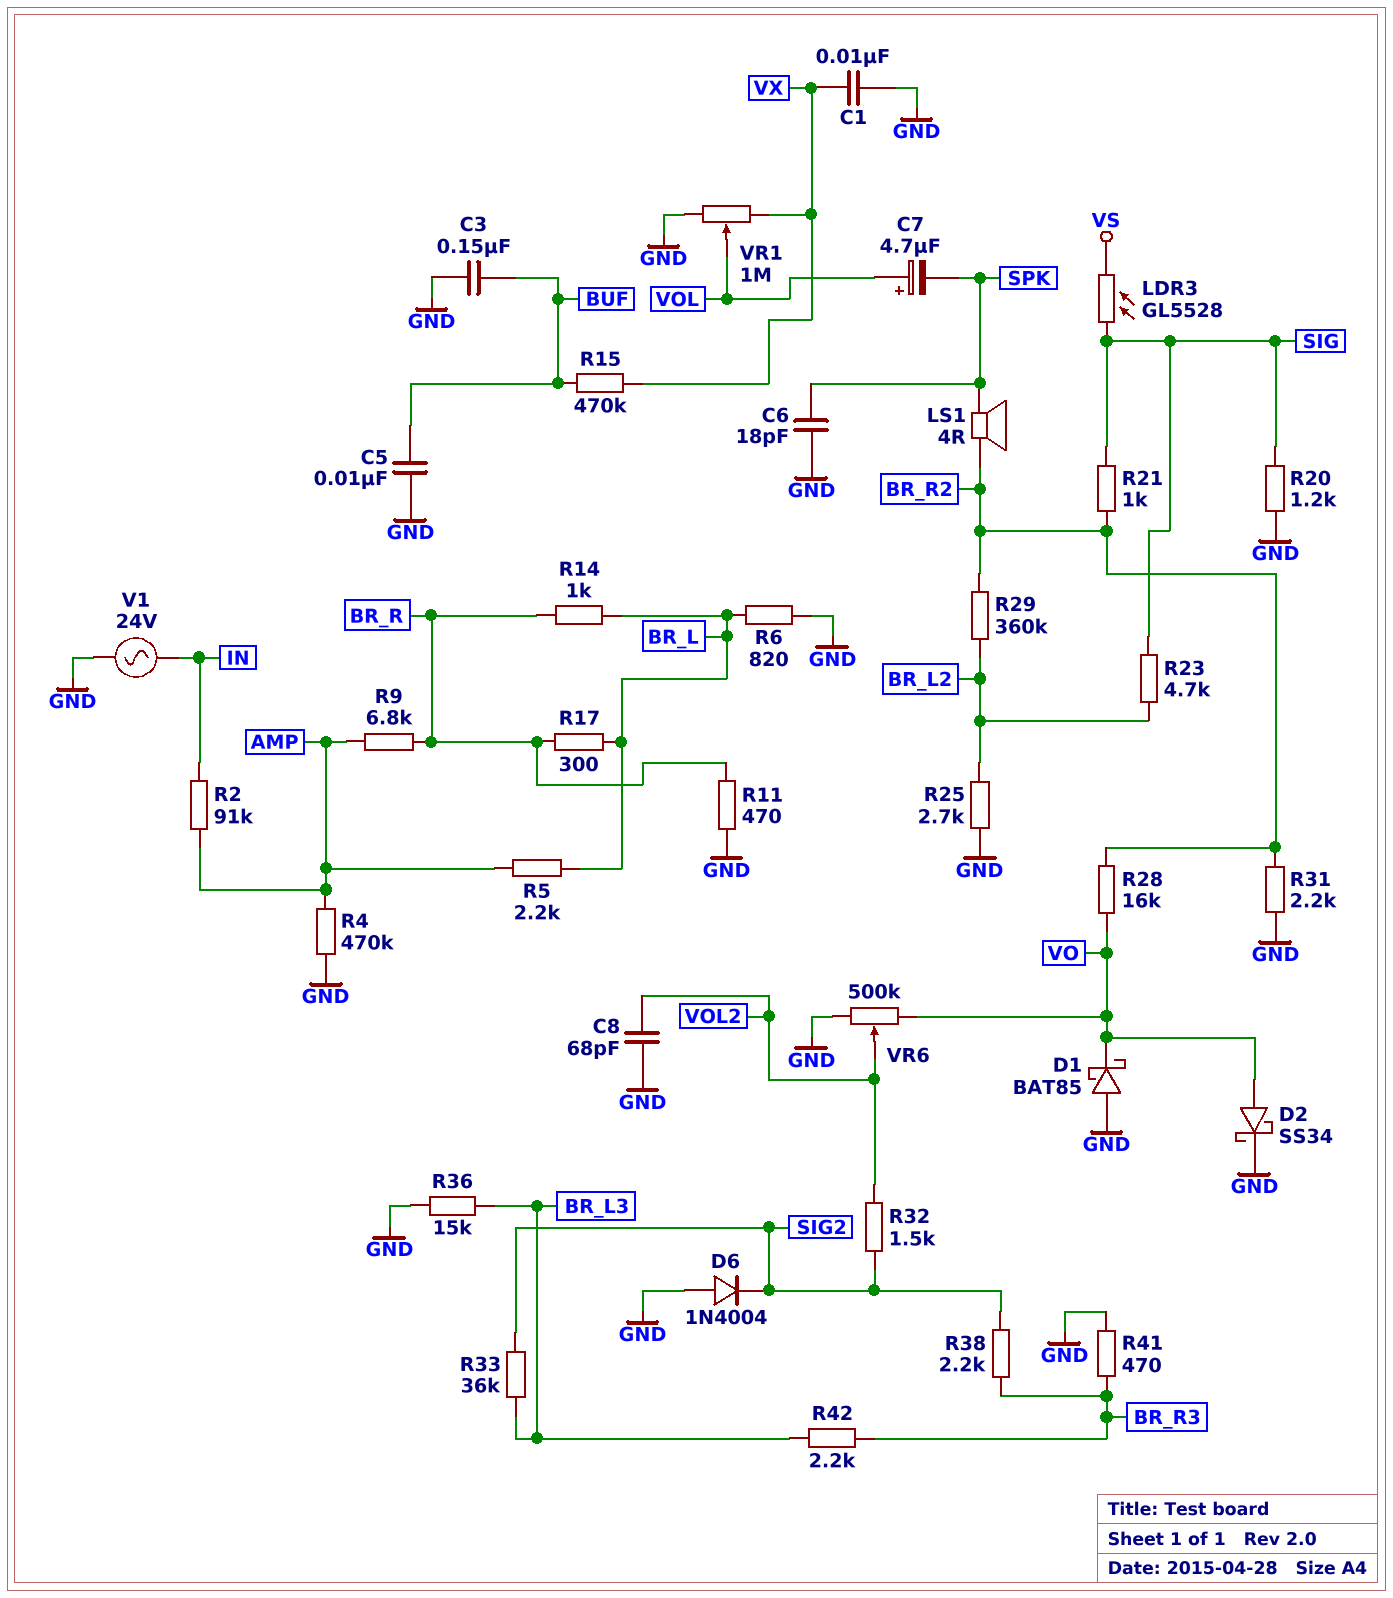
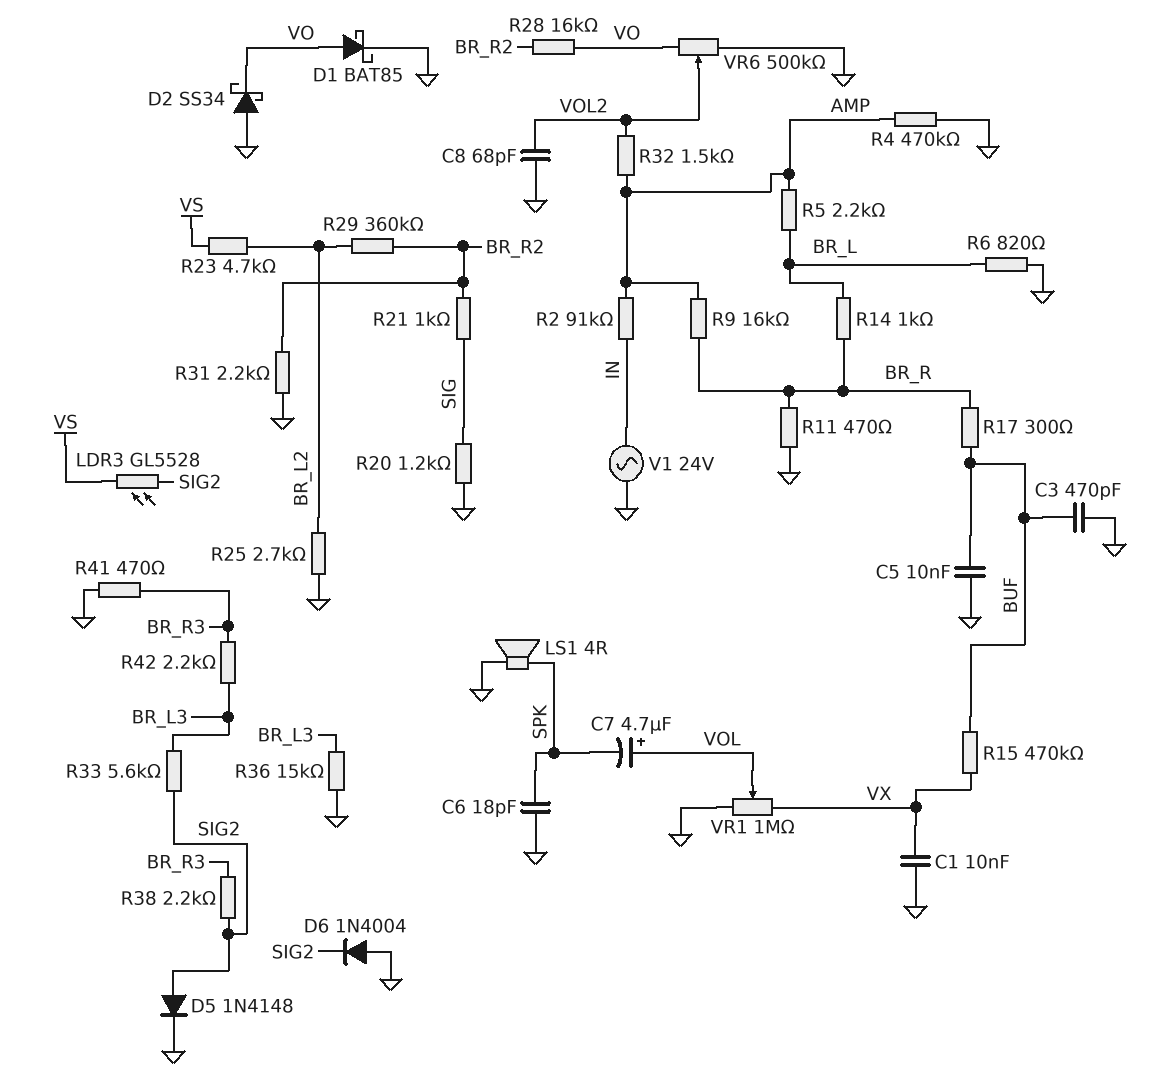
C3: 150nF (BUF, GND) -> 470pF (BUF, GND)
D1: schottky BAT85 (A GND, K VO) -> schottky BAT85 (A VO, K GND)
D2: schottky SS34 (A VO, K GND) -> schottky SS34 (A GND, K VO)
D5: none -> diode 1N4148 (A SIG2, K GND)
LDR3: GL5528 (SIG, VS) -> GL5528 (SIG2, VS)
LS1: speaker 4R (BR_R2, SPK) -> speaker 4R (GND, SPK)
R9: 6.8k (AMP, BR_R) -> 16k (AMP, BR_R)
R17: 300 (BR_L, BR_R) -> 300 (BR_R, BUF)
R23: 4.7k (BR_L2, SIG) -> 4.7k (BR_L2, VS)
R32: 1.5k (SIG2, VOL2) -> 1.5k (AMP, VOL2)
R33: 36k (BR_L3, SIG2) -> 5.6k (BR_L3, SIG2)

